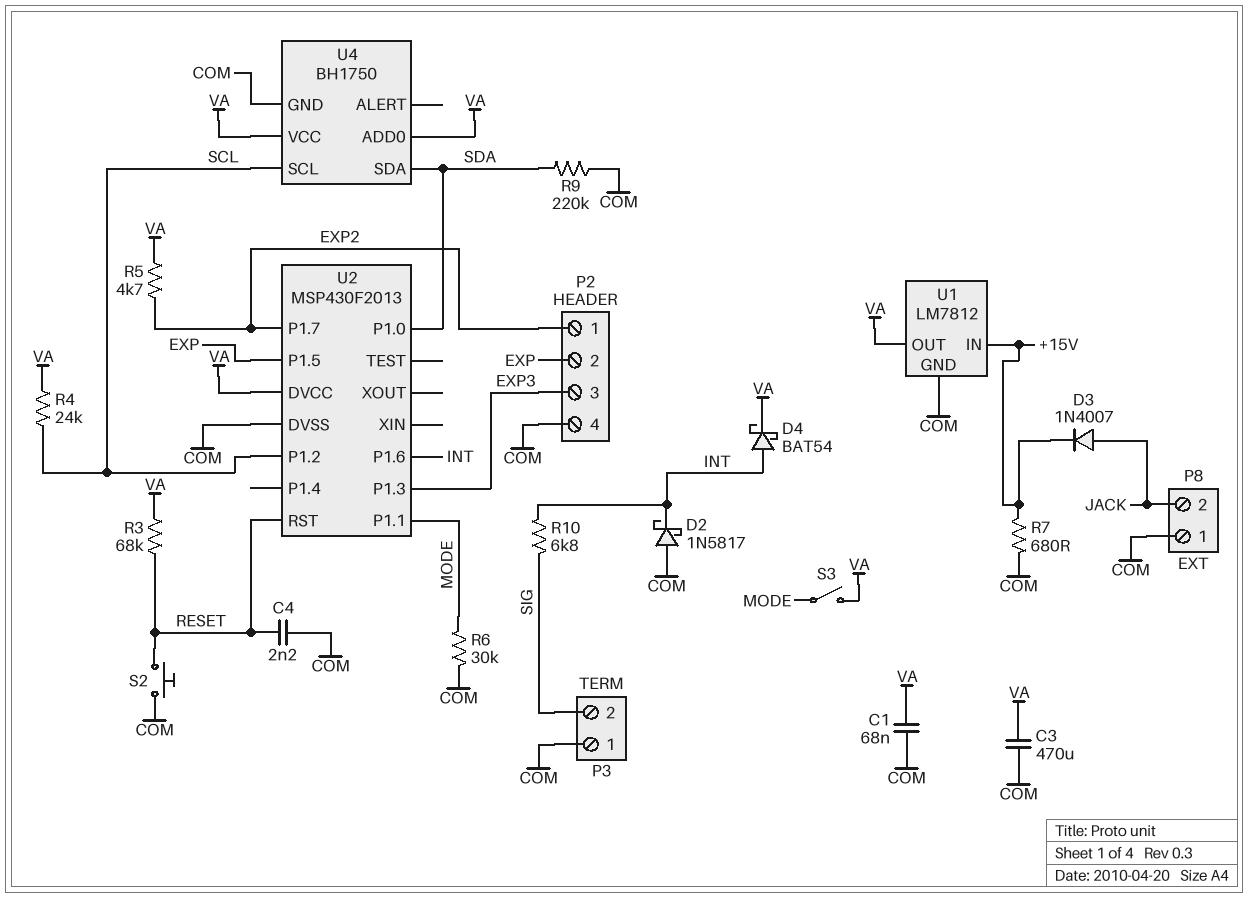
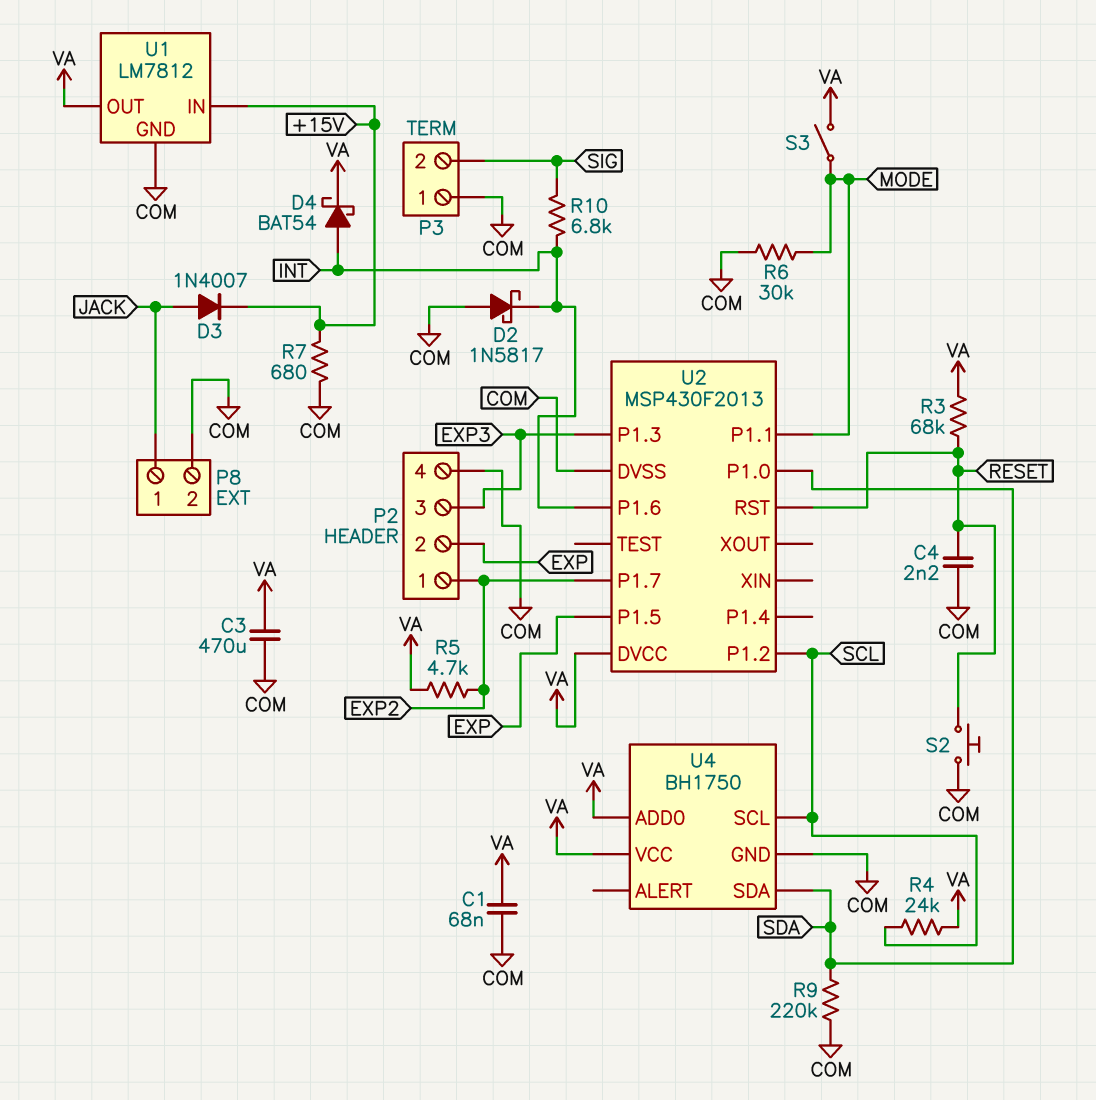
P8 pin 1: COM -> JACK
P8 pin 2: JACK -> COM

